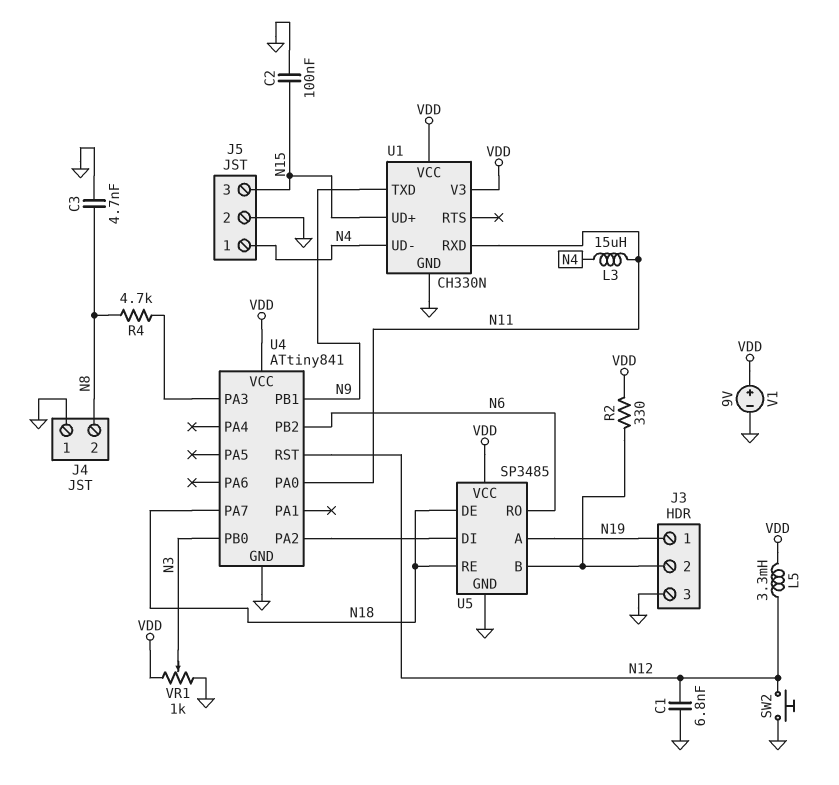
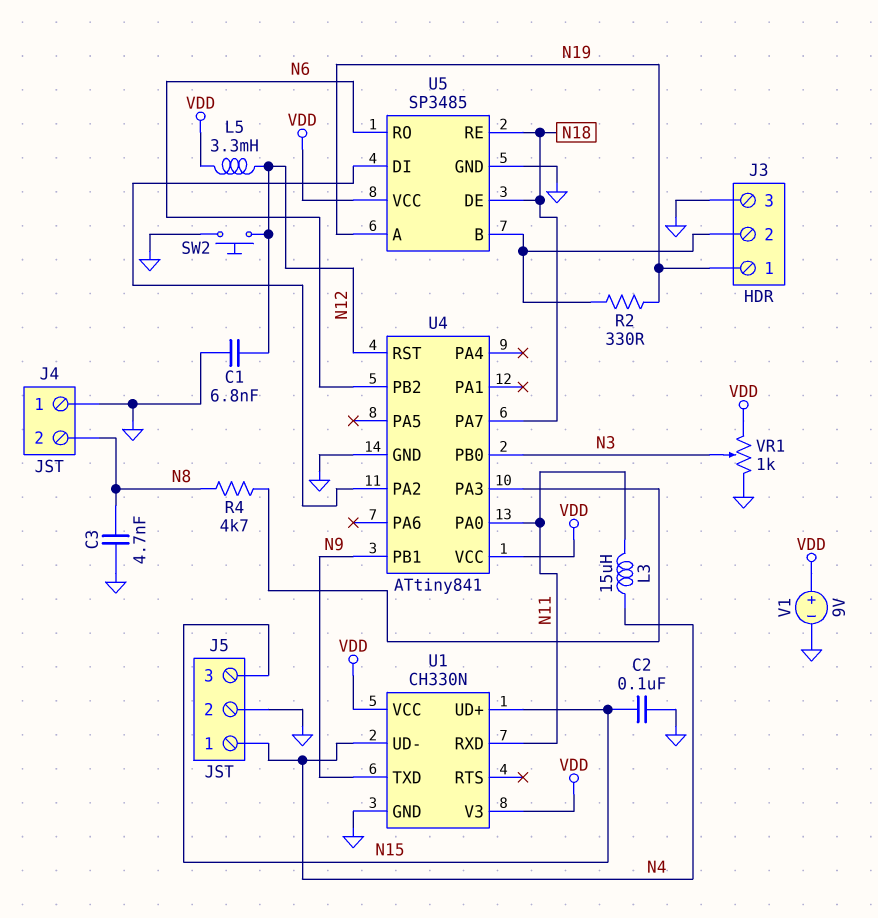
R2: 330 (J3/2, VDD) -> 330 (J3/2, N19)

